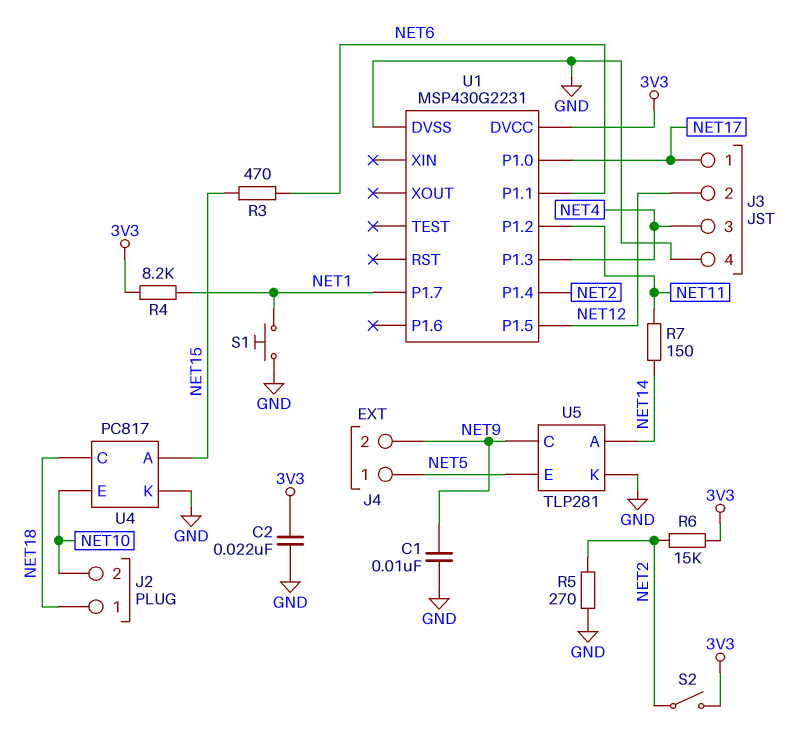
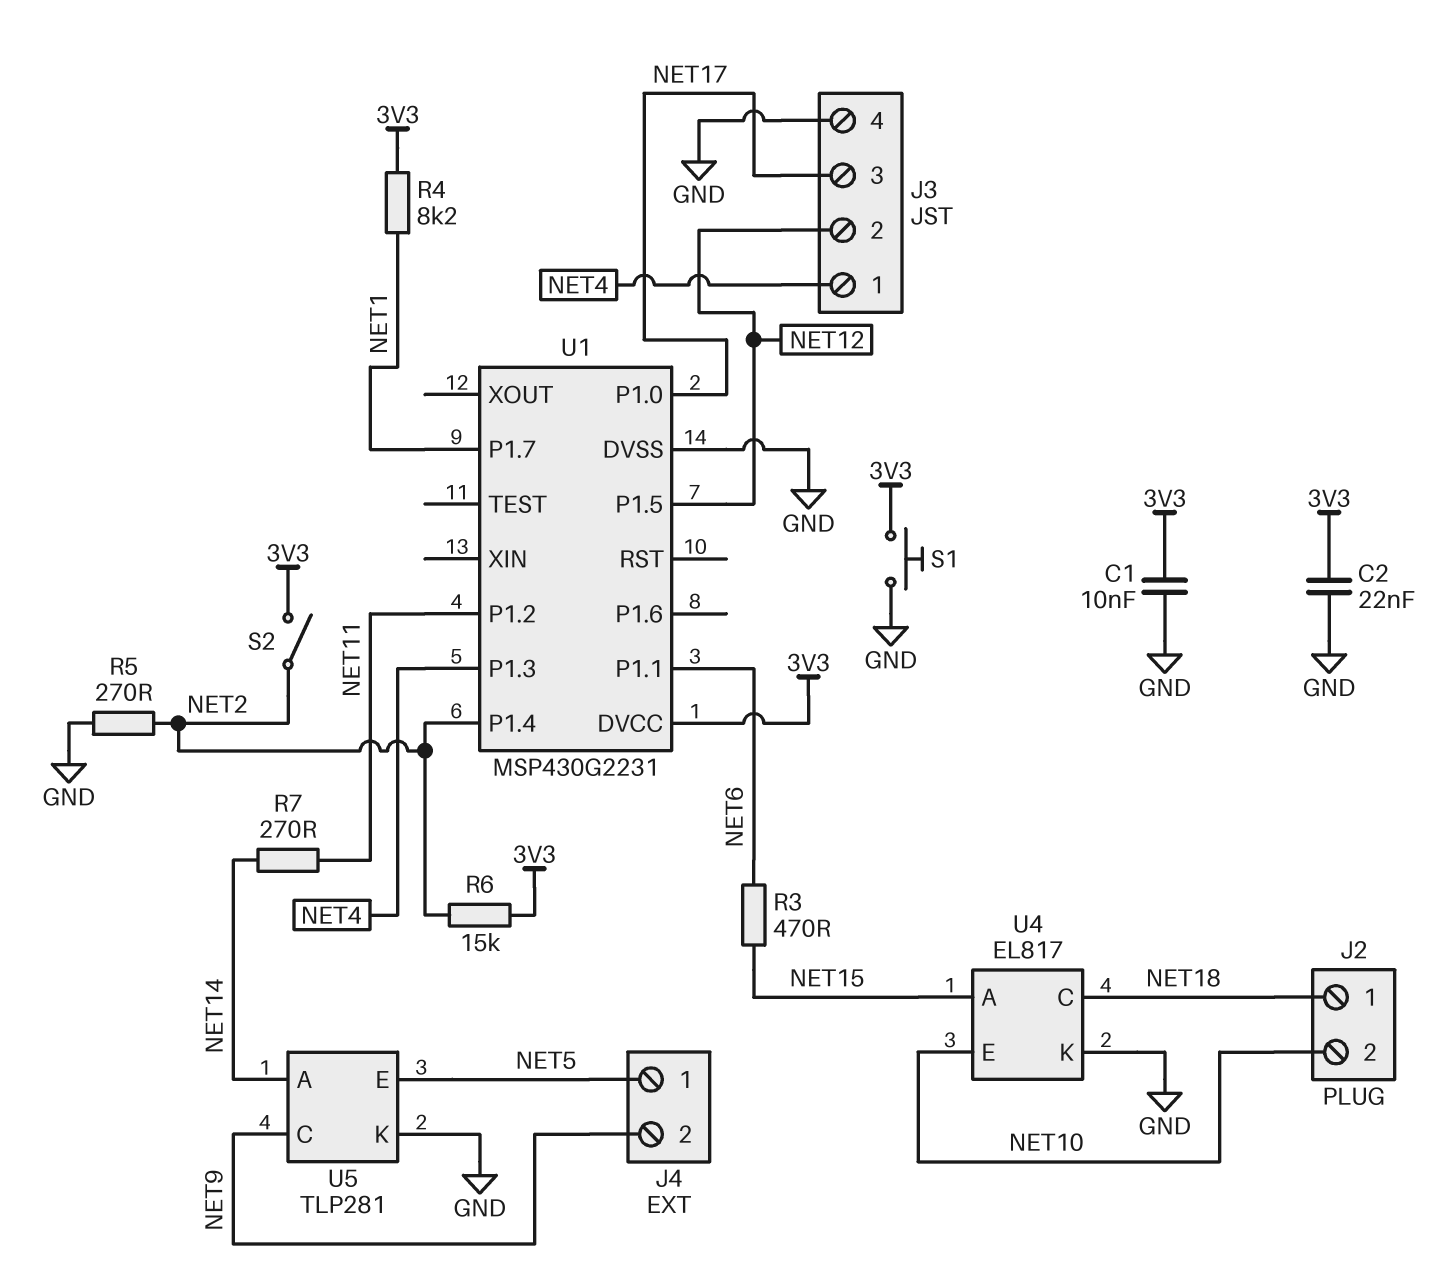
C1: 10nF (GND, NET9) -> 10nF (3V3, GND)
J3 pin 1: NET17 -> NET4
J3 pin 3: NET4 -> NET17
R7: 150 (NET11, NET14) -> 270 (NET11, NET14)
S1: button (GND, NET1) -> button (3V3, GND)
U4: PC817 -> EL817

